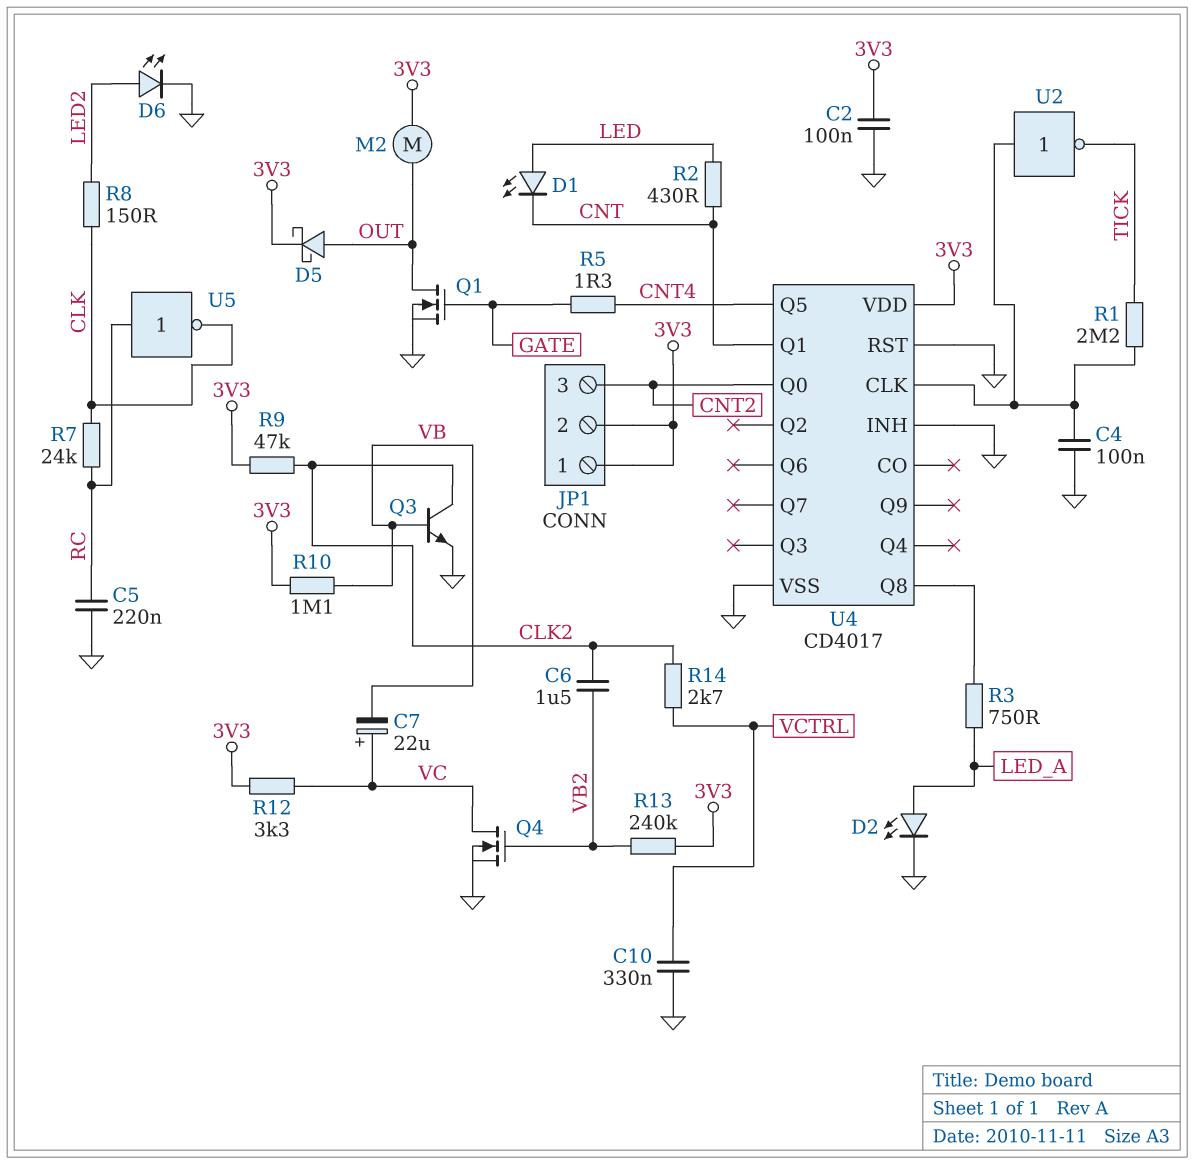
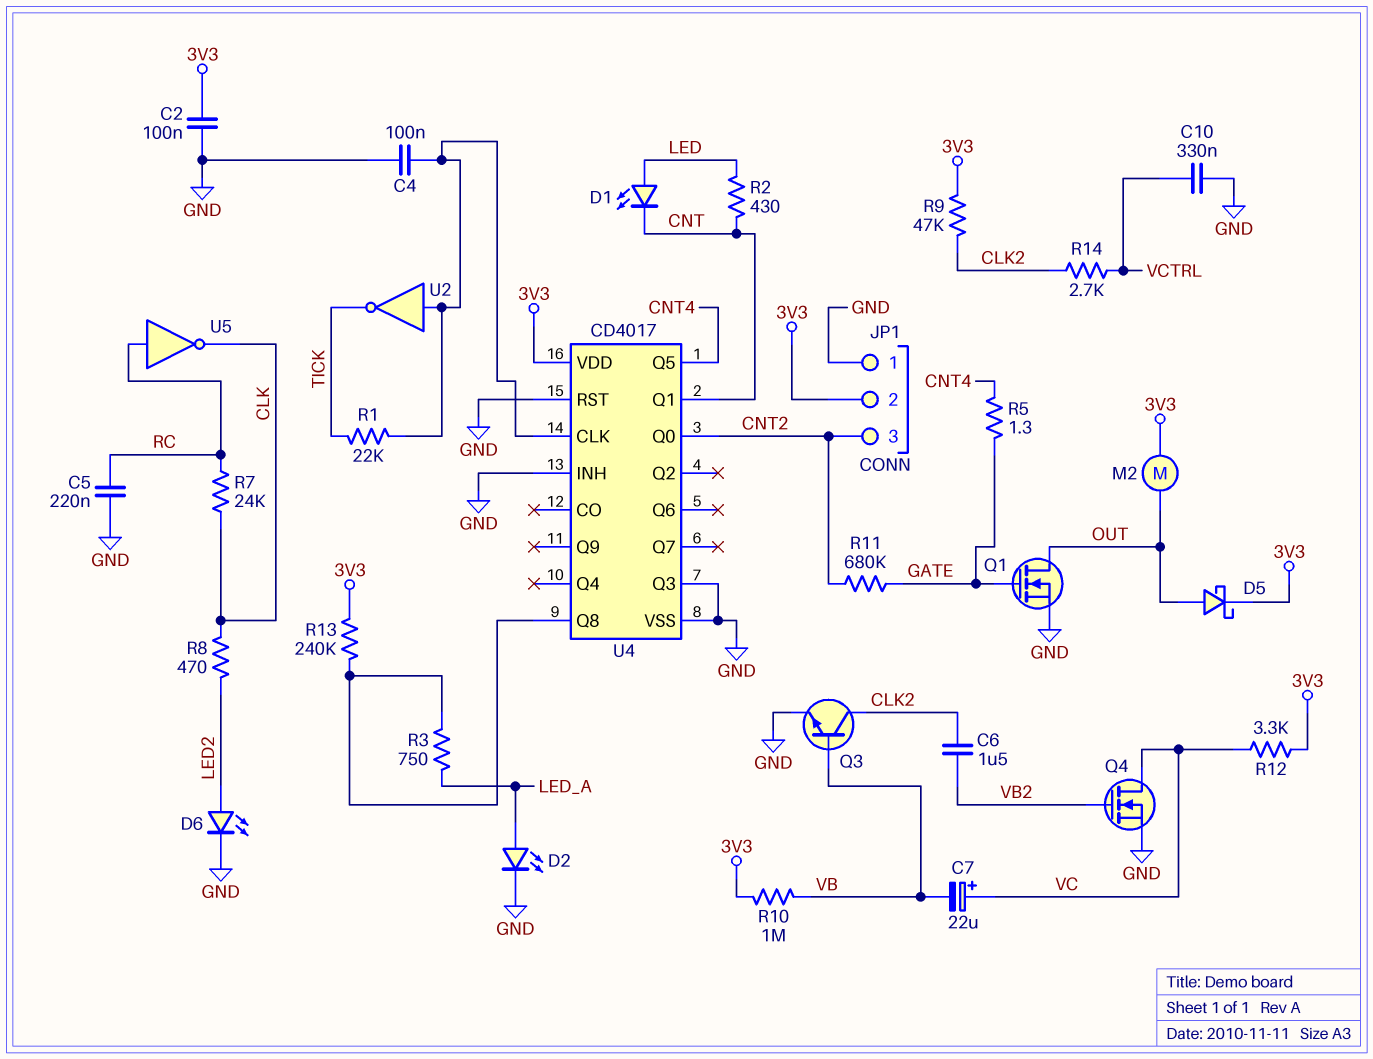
JP1 pin 1: 3V3 -> GND
R1: 2.2M (TICK, U4/CLK) -> 22k (TICK, U4/CLK)
R8: 150 (CLK, LED2) -> 470 (CLK, LED2)
R10: 1.1M (3V3, VB) -> 1M (3V3, VB)
R11: none -> 680k (CNT2, GATE)
R13: 240k (3V3, VB2) -> 240k (3V3, U4/Q8)
U4 pin Q3: none -> GND

